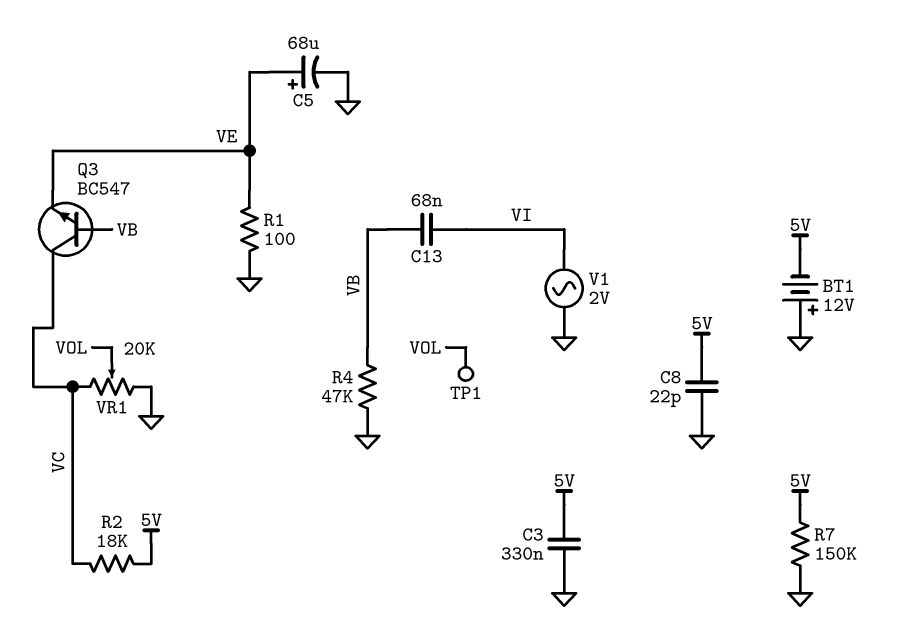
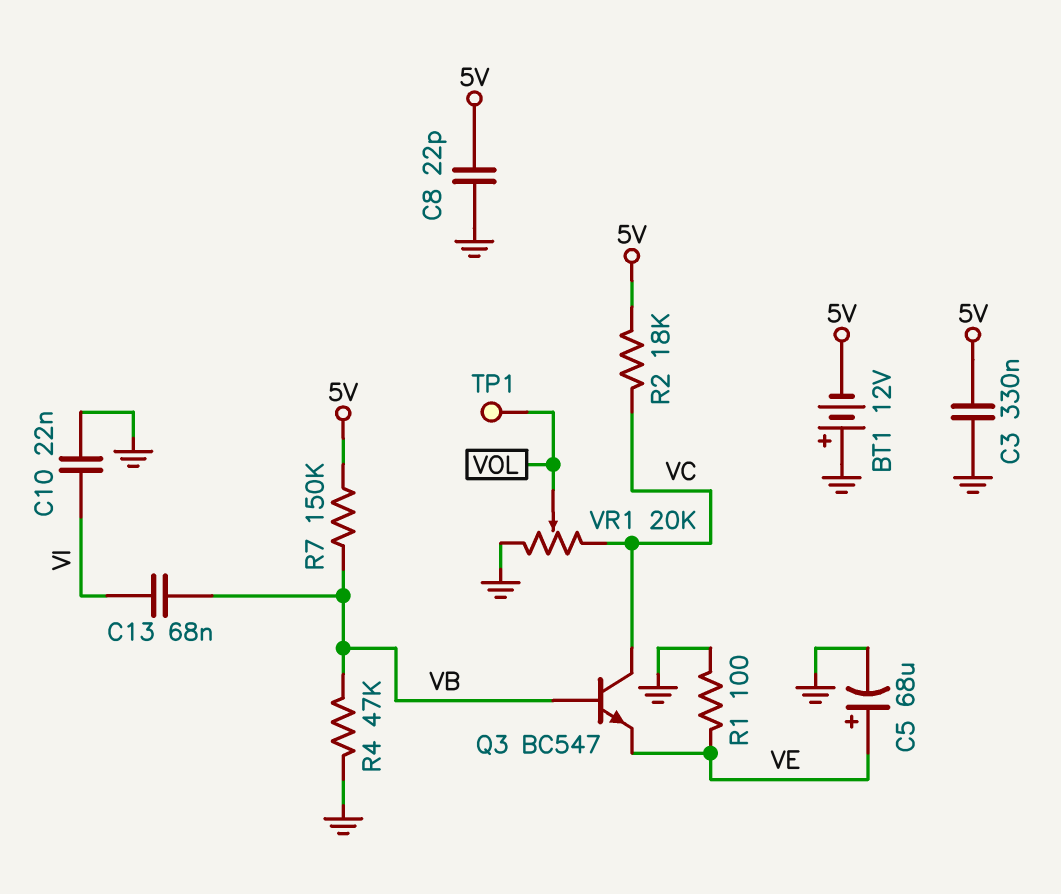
C10: none -> 22nF (GND, VI)
R7: 150k (5V, GND) -> 150k (5V, VB)
V1: AC 2V (GND, VI) -> none

